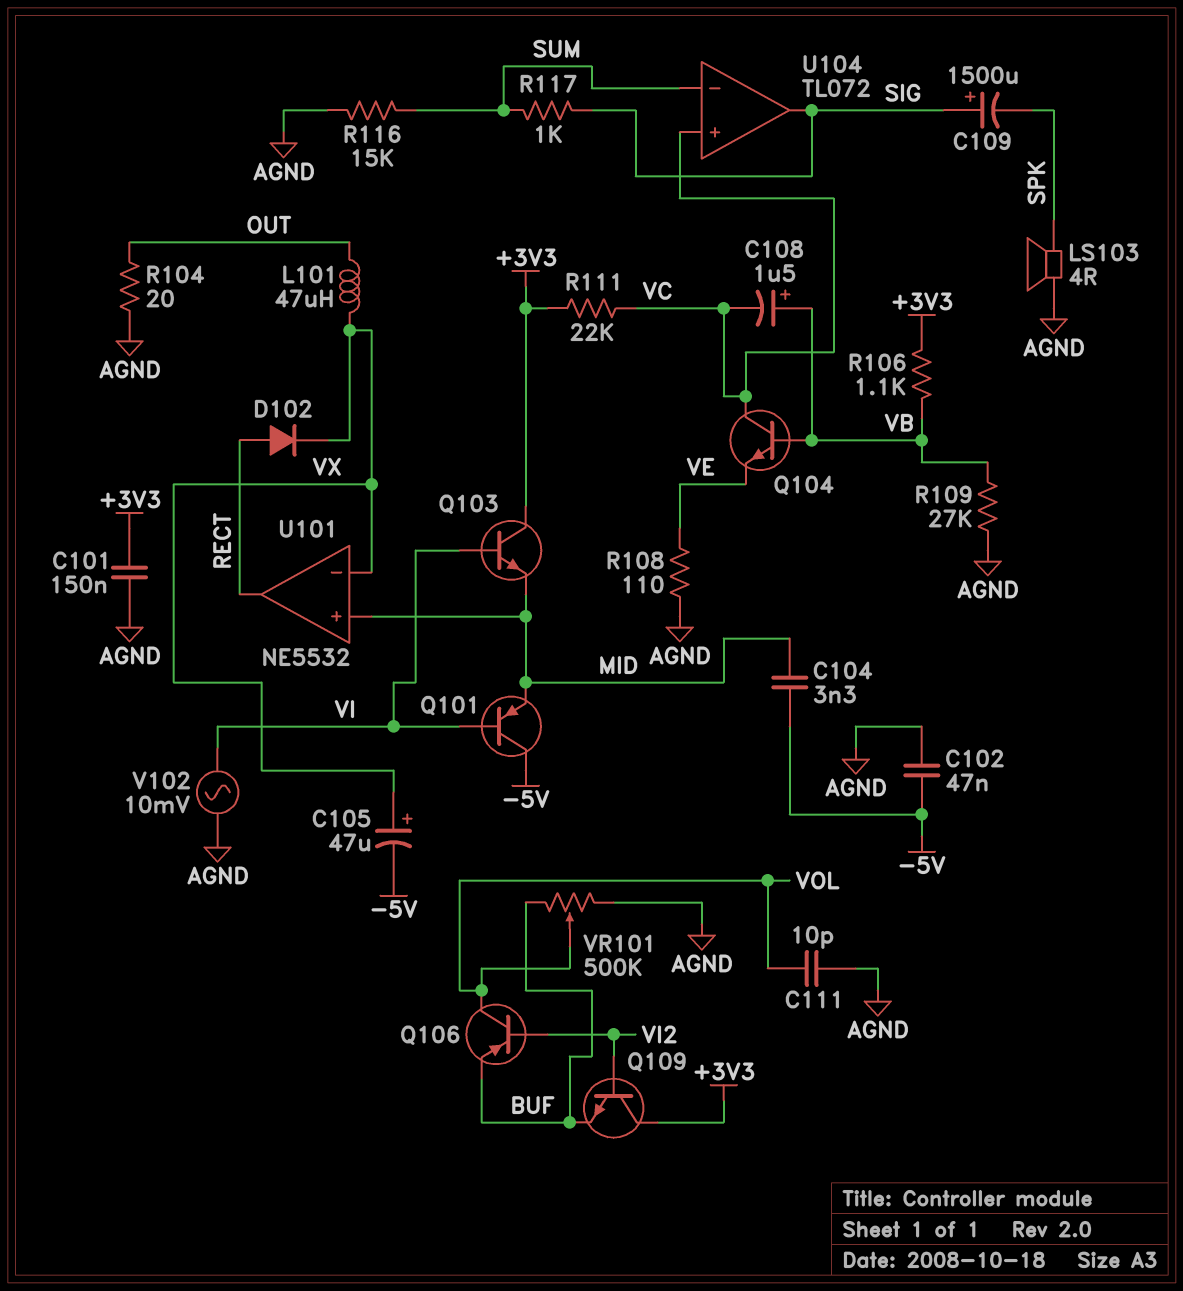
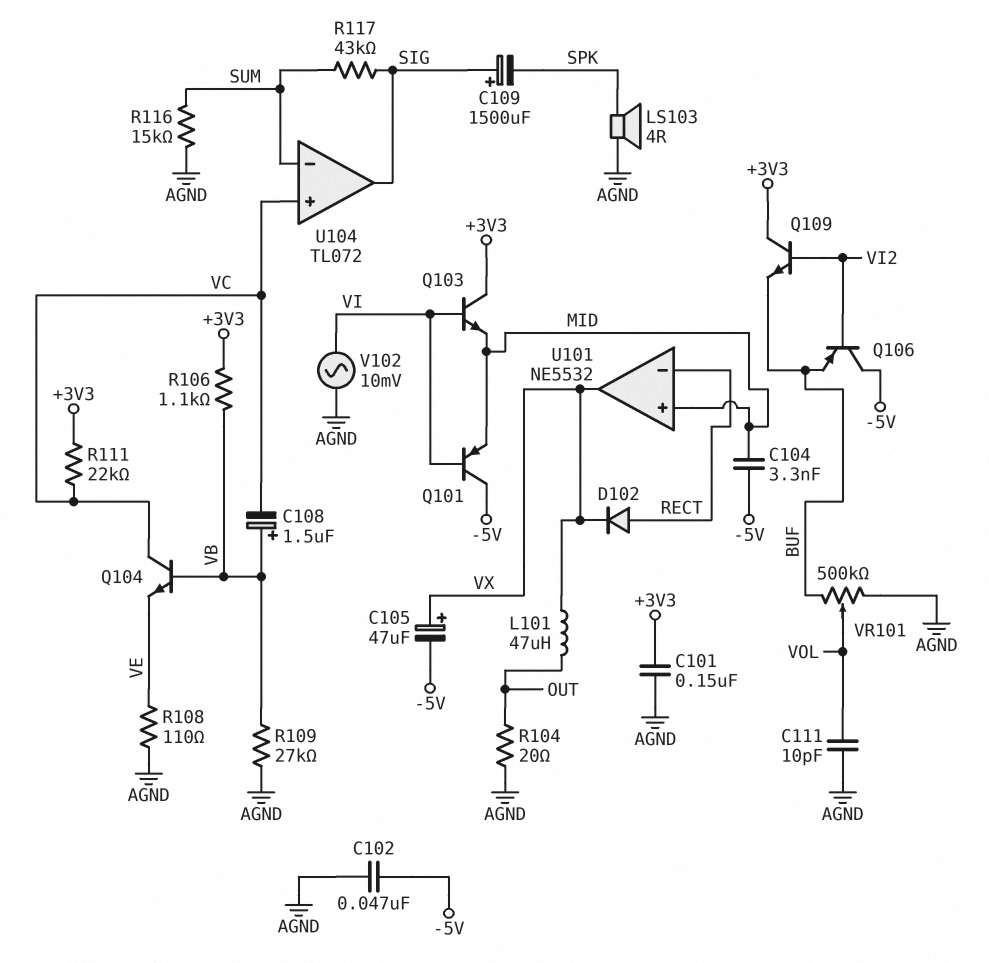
Q106: PNP (B VI2, C VOL, E BUF) -> PNP (B VI2, C -5V, E BUF)
R117: 1k (SIG, SUM) -> 43k (SIG, SUM)
U101 pin in-: VX -> RECT
U101 pin out: RECT -> VX

